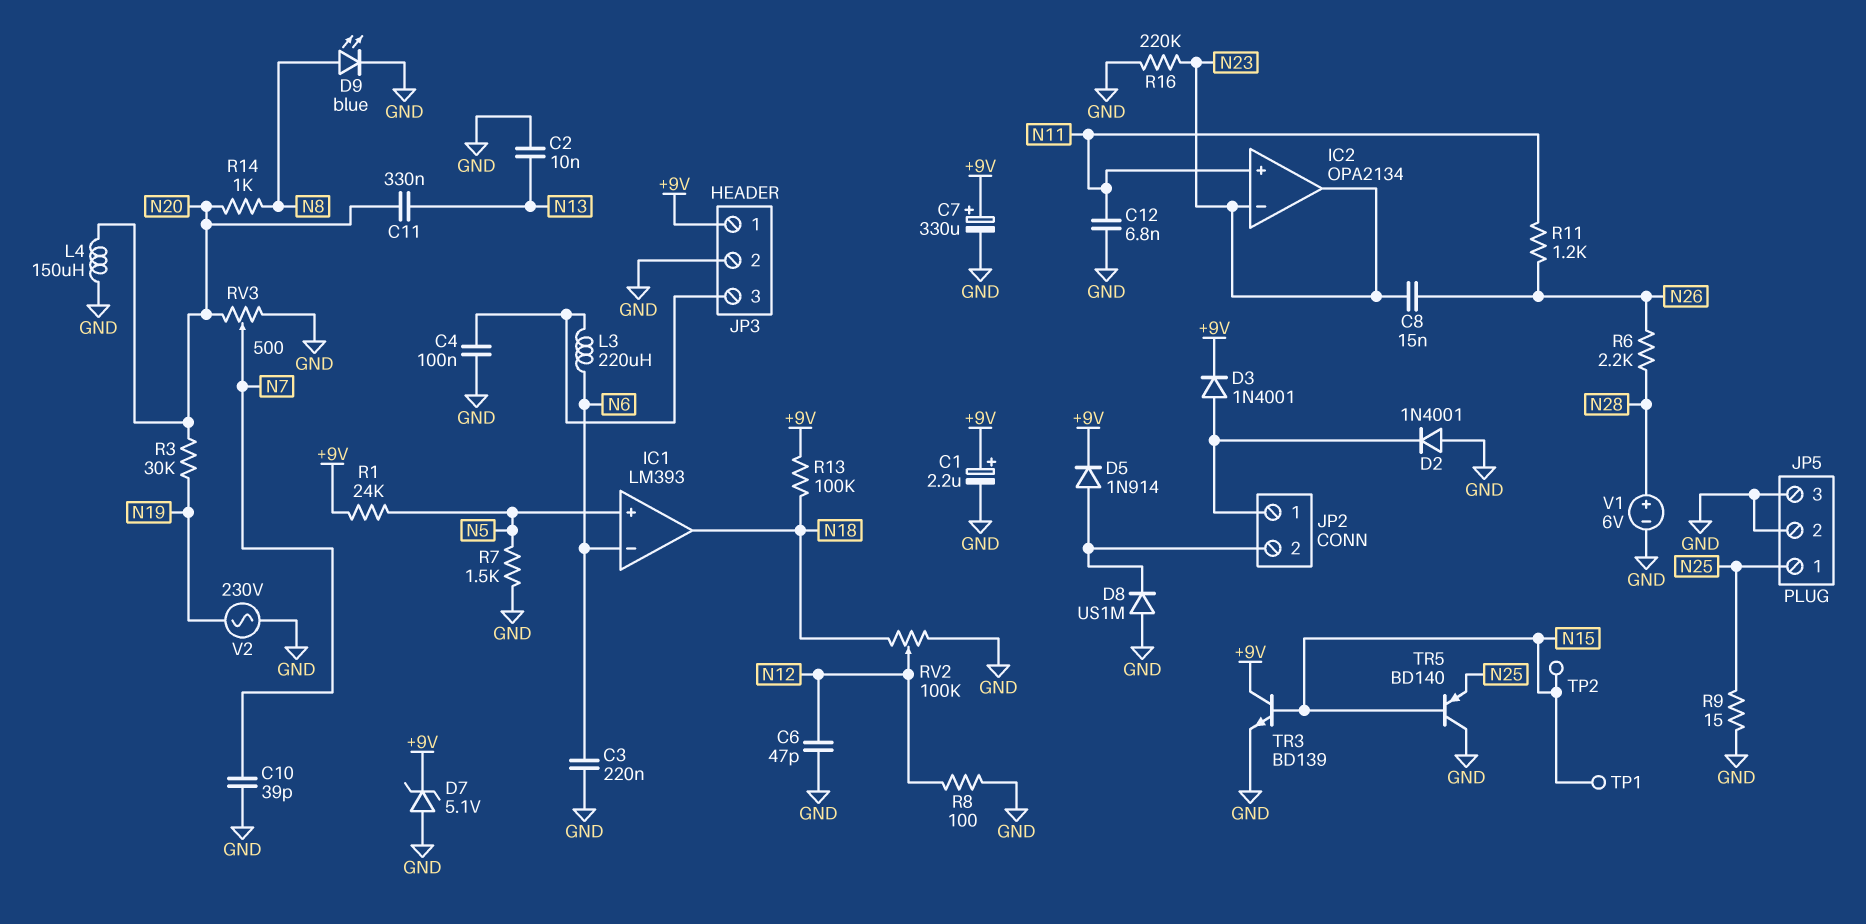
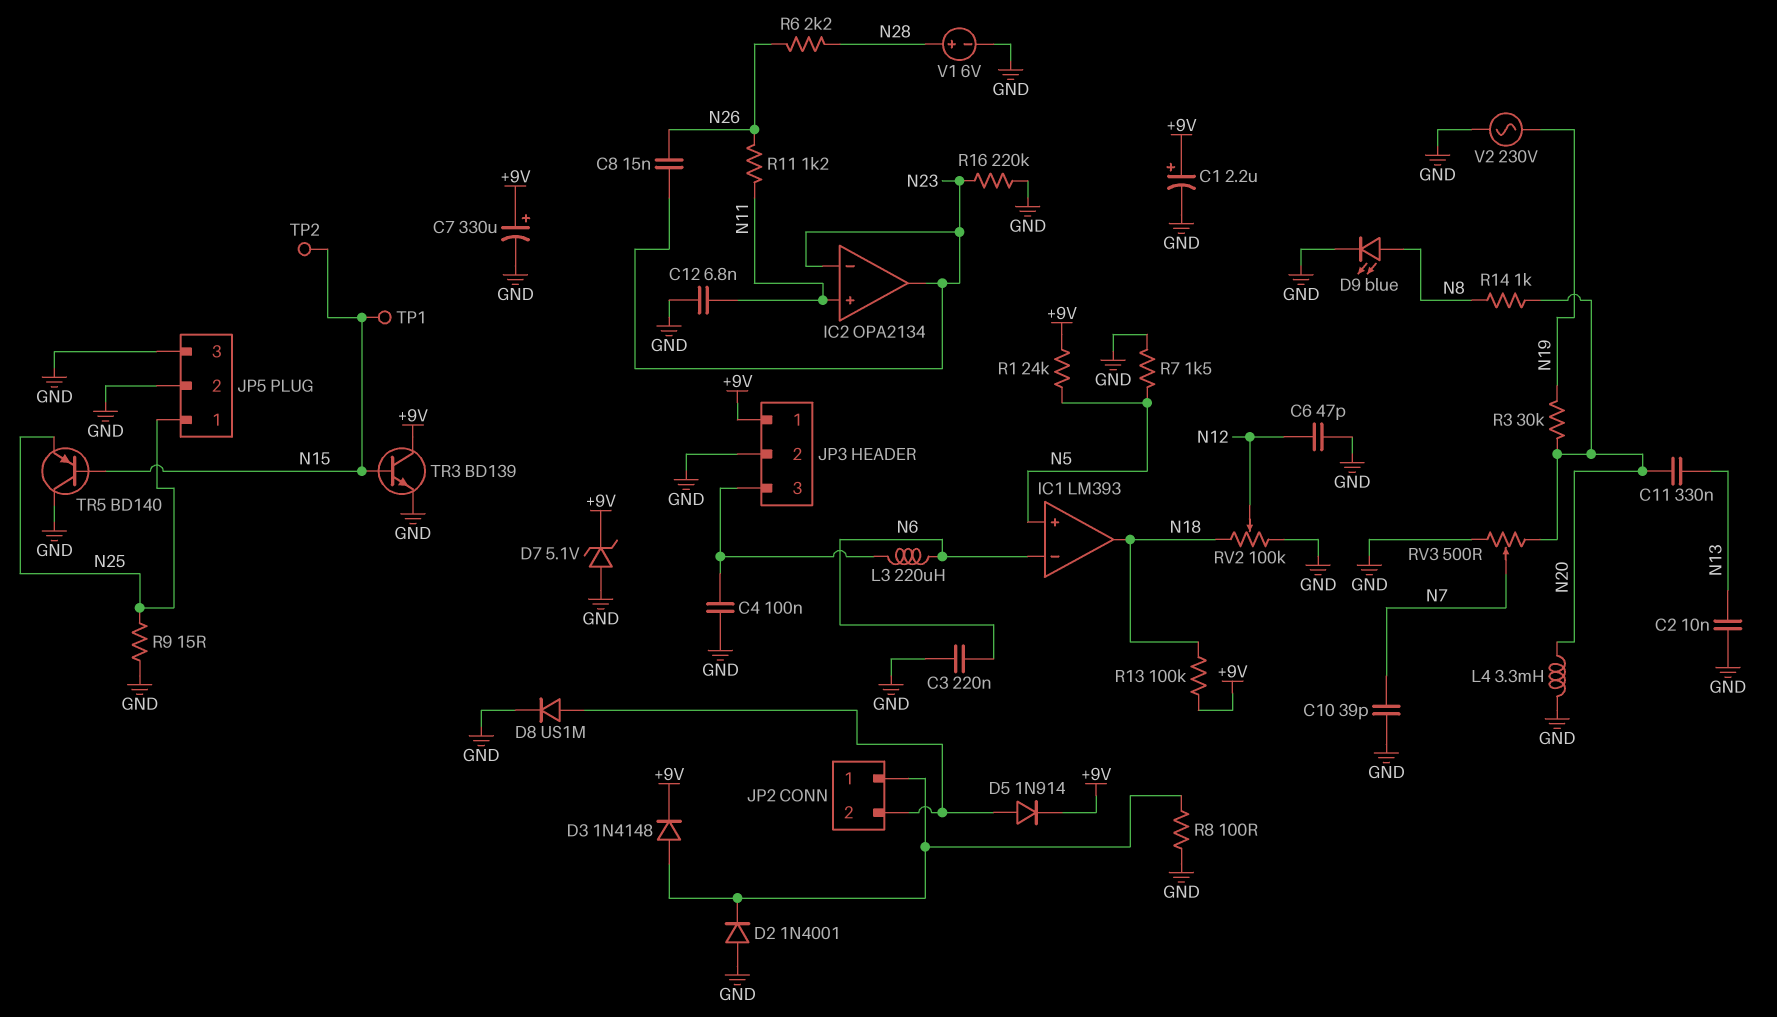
D3: diode 1N4001 (A JP2/1, K +9V) -> diode 1N4148 (A JP2/1, K +9V)
D8: diode US1M (A GND, K JP2/2) -> diode US1M (A JP2/2, K GND)
L4: 150uH (GND, N20) -> 3.3mH (GND, N20)
R8: 100 (GND, N12) -> 100 (GND, JP2/1)

